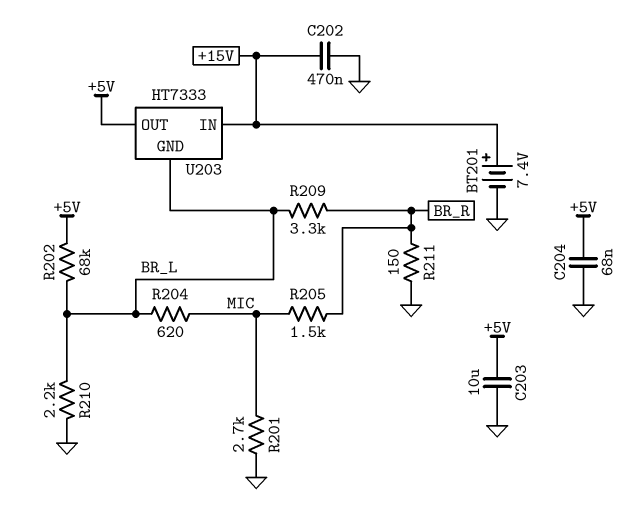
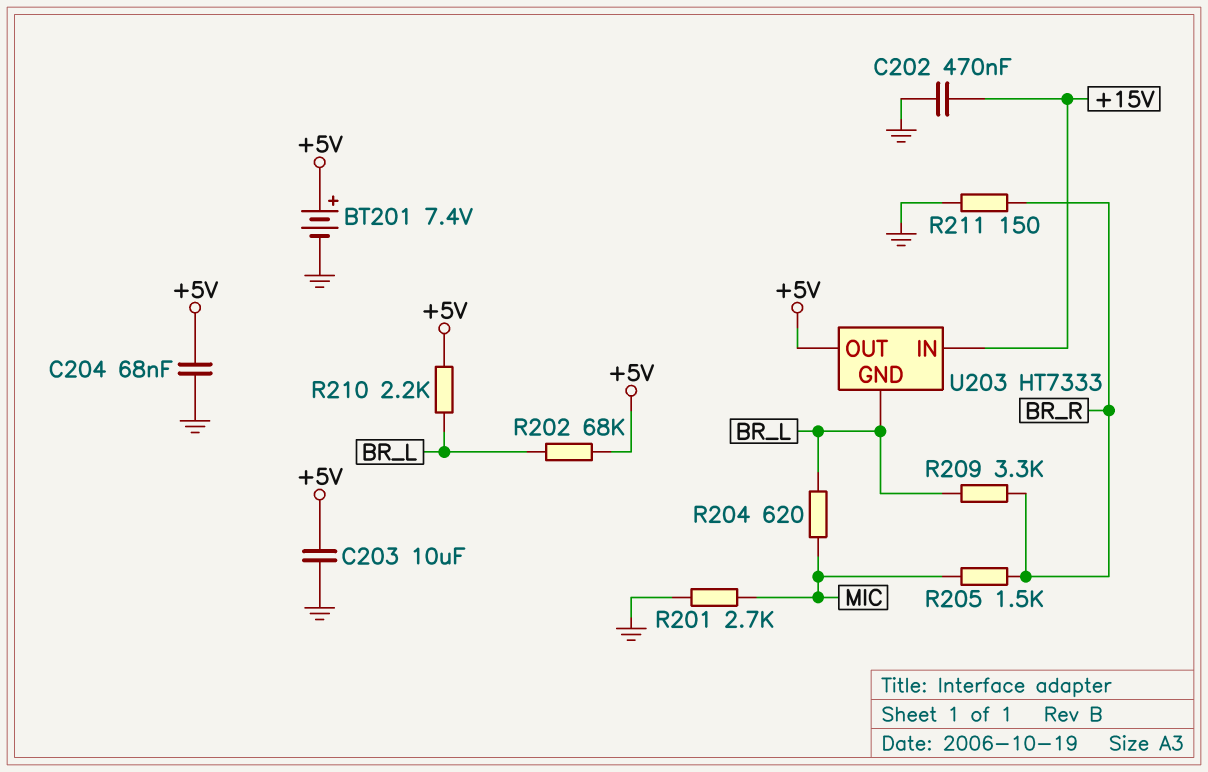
BT201: 7.4V (plus +15V, minus GND) -> 7.4V (plus +5V, minus GND)
R210: 2.2k (BR_L, GND) -> 2.2k (+5V, BR_L)

